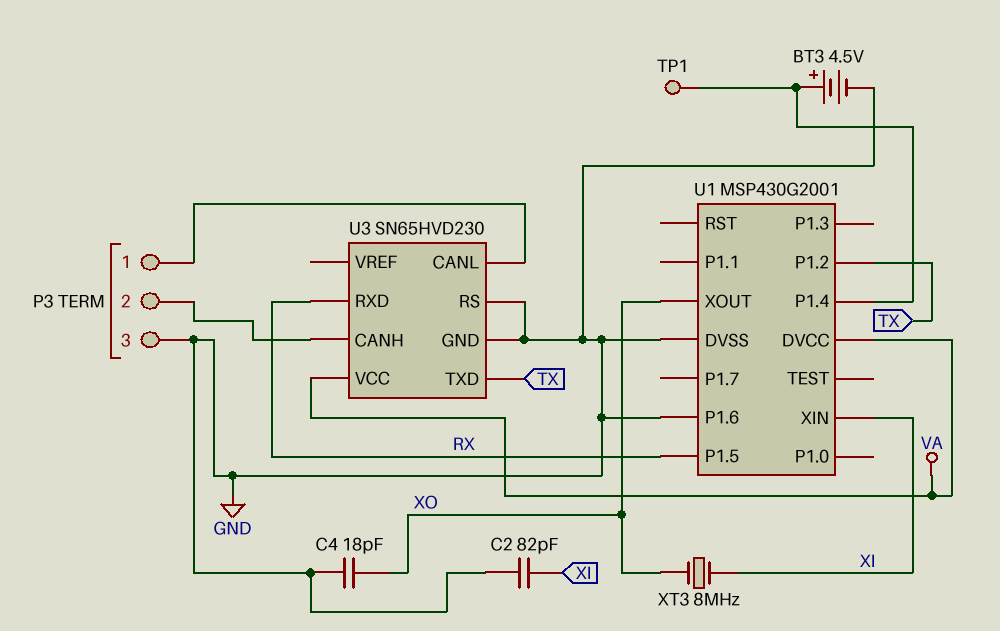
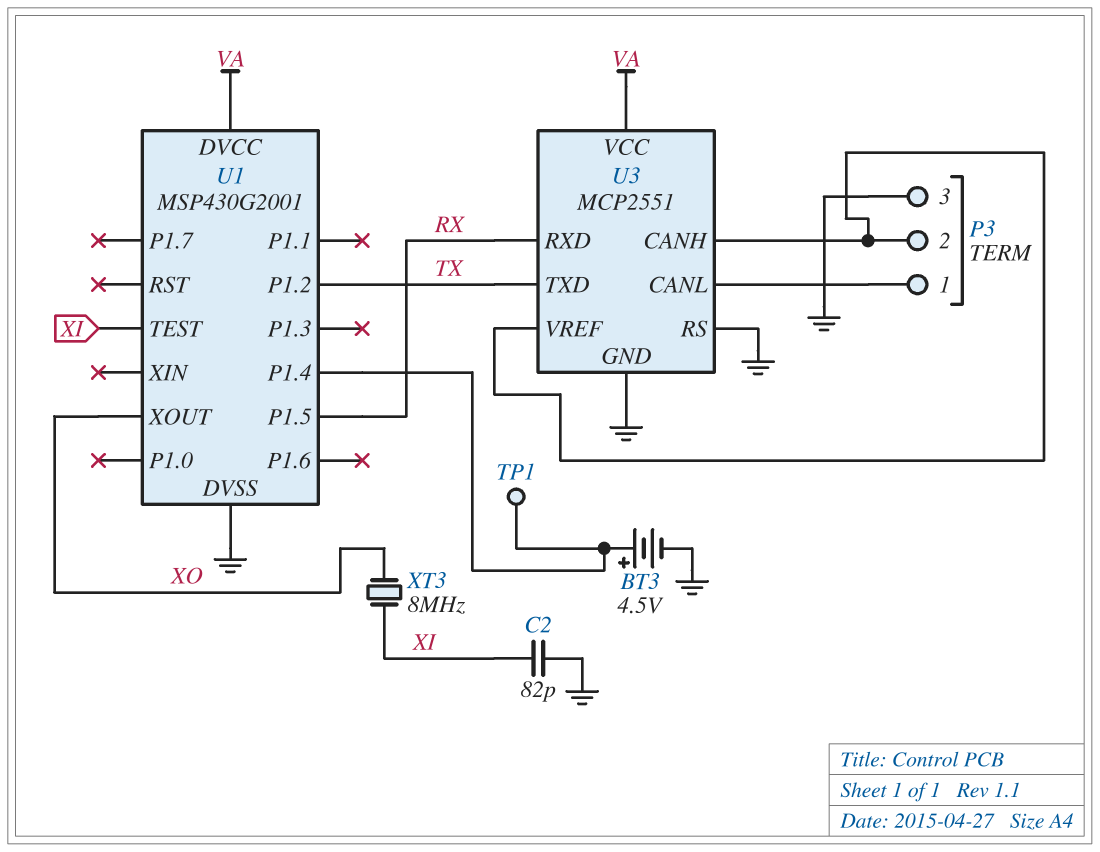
C4: 18pF (GND, XO) -> none
U1 pin P1.6: GND -> none
U1 pin TEST: none -> XI
U1 pin XIN: XI -> none
U3: SN65HVD230 -> MCP2551
U3 pin VREF: none -> P3/2

